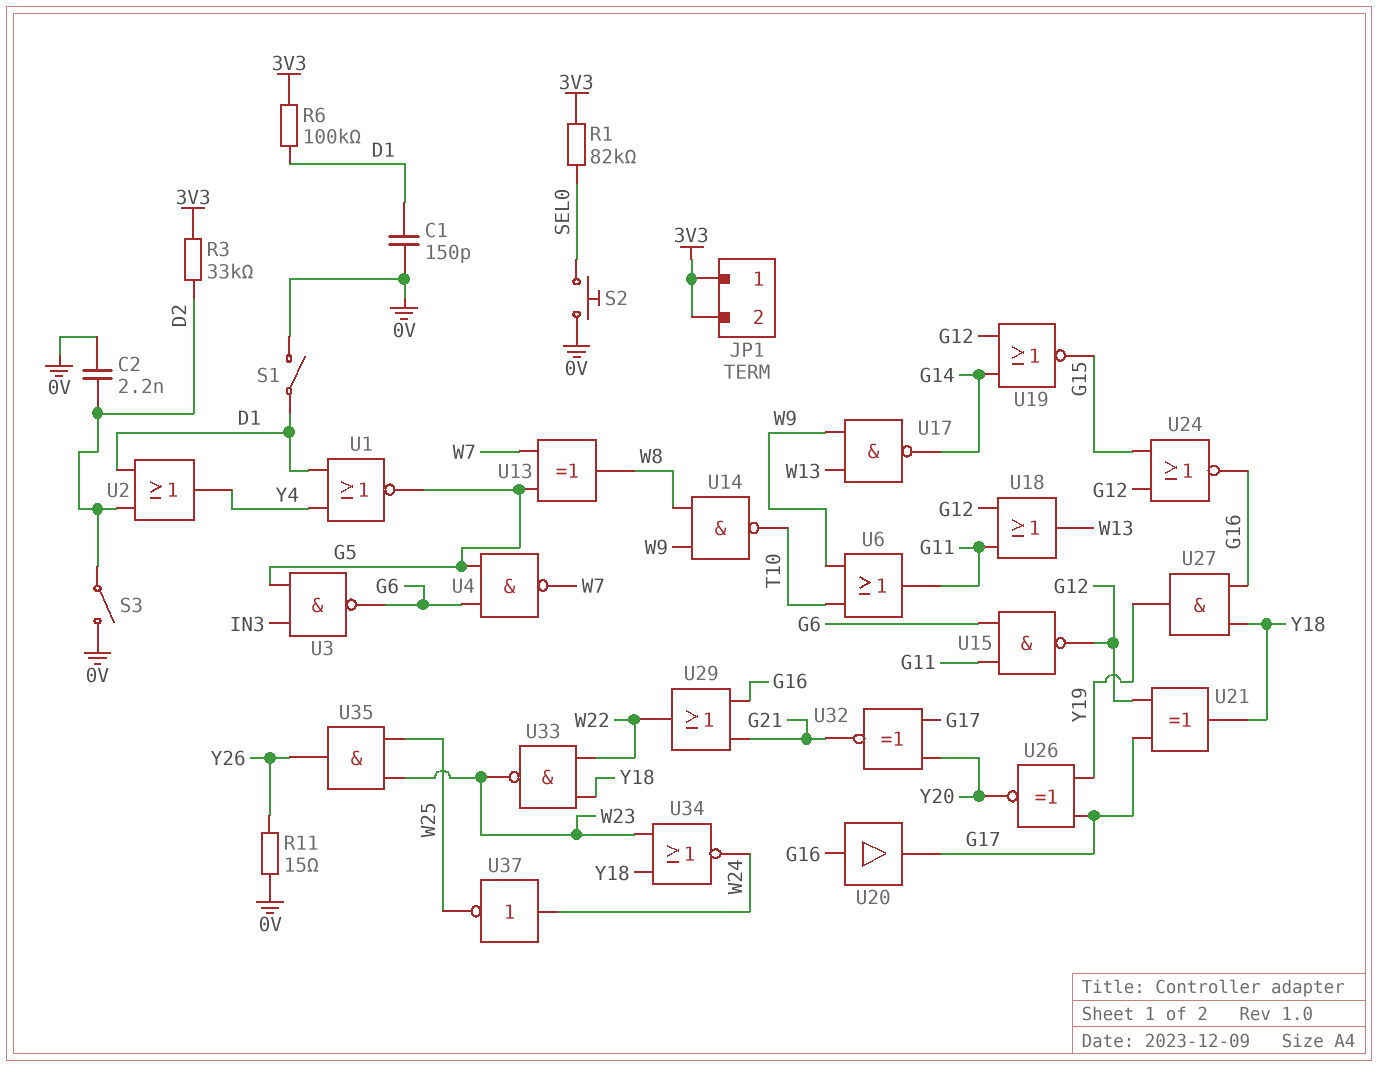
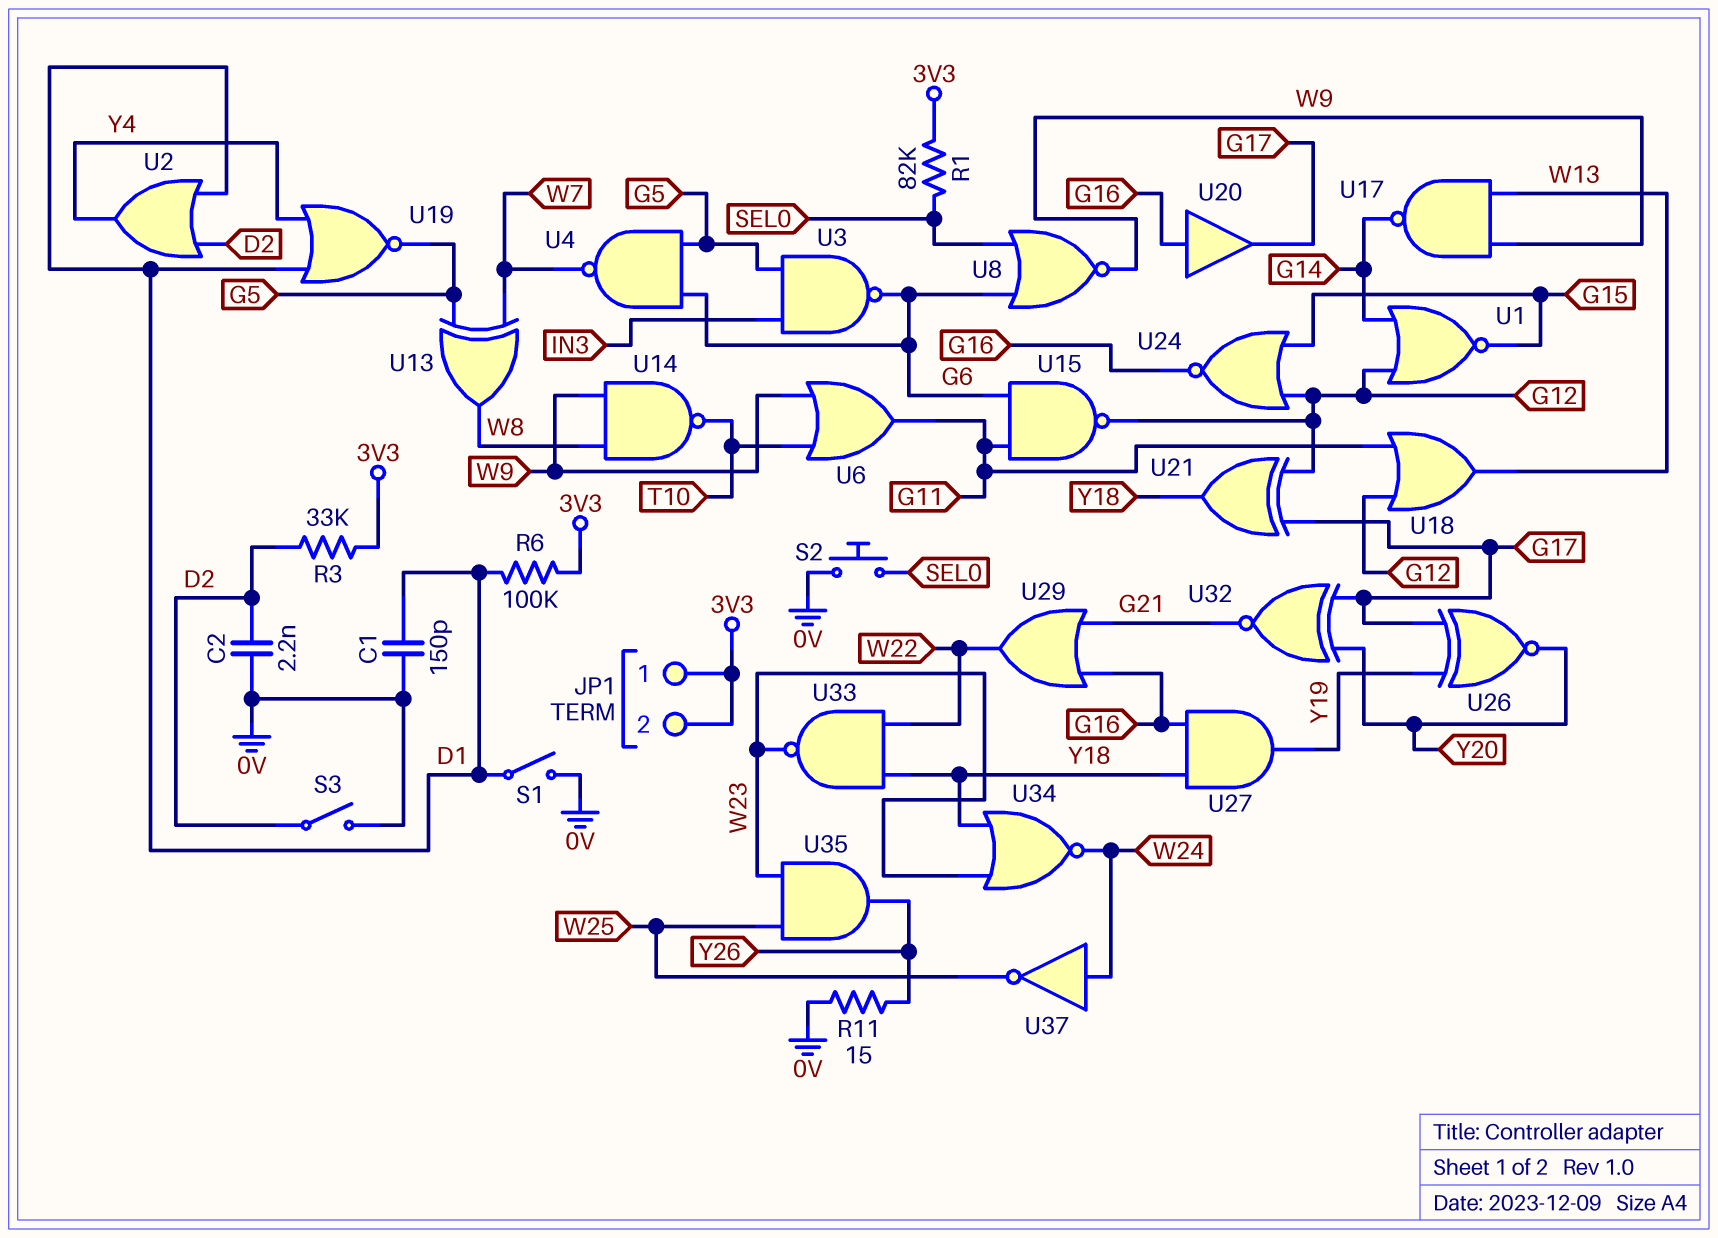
U1: NOR (in D1, in Y4, out G5) -> NOR (in G12, in G14, out G15)
U8: none -> NOR (in G6, in SEL0, out W9)
U19: NOR (in G12, in G14, out G15) -> NOR (in D1, in Y4, out G5)

